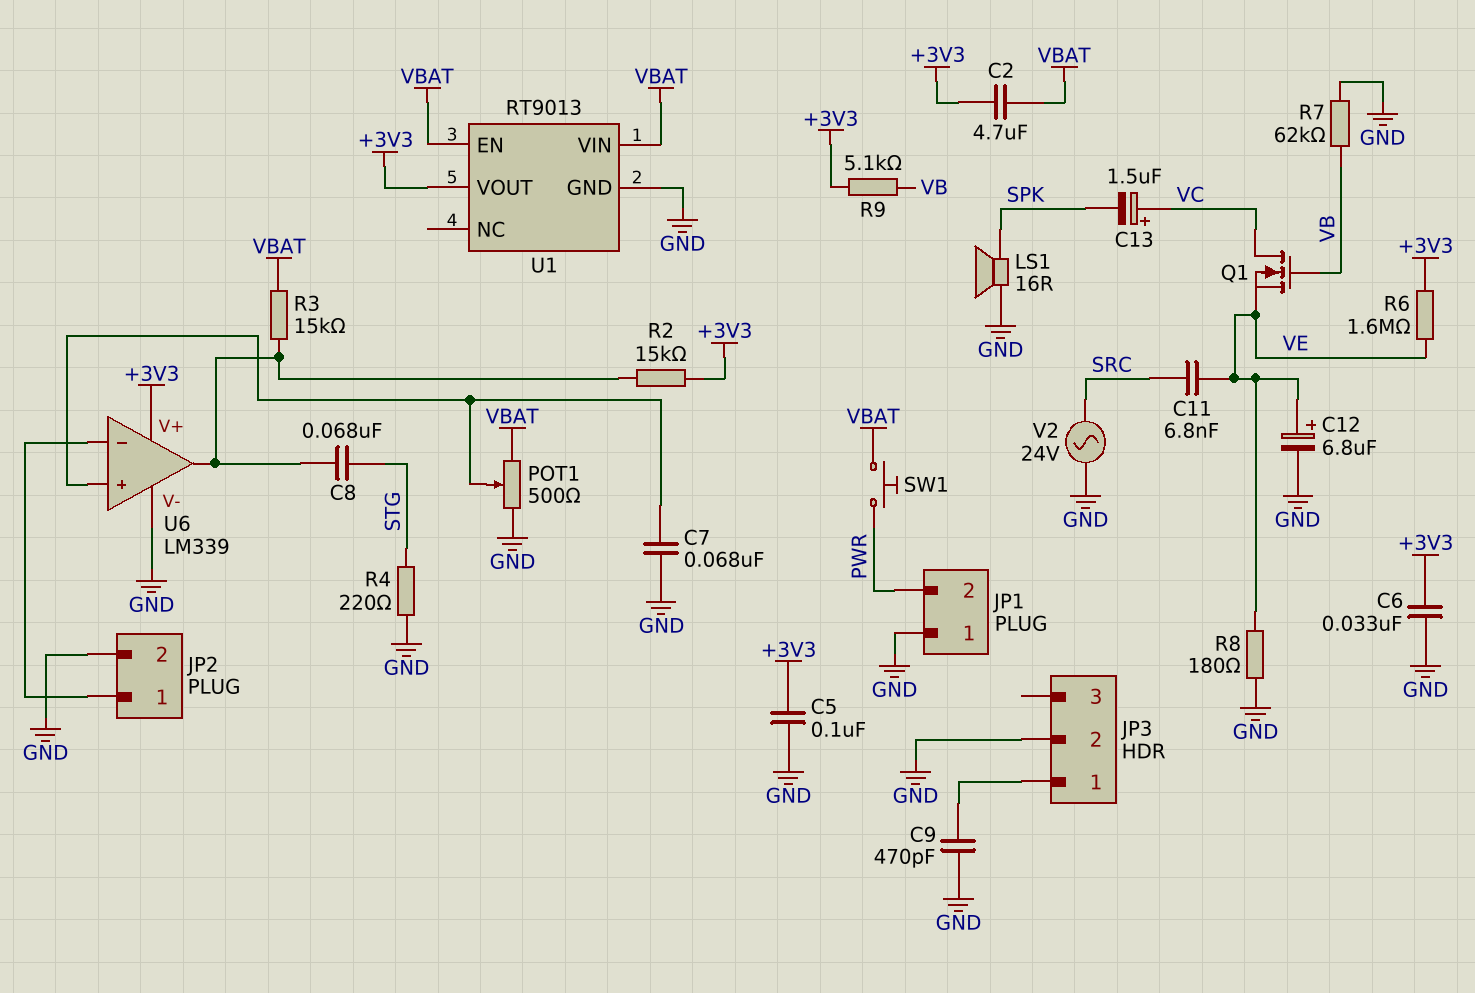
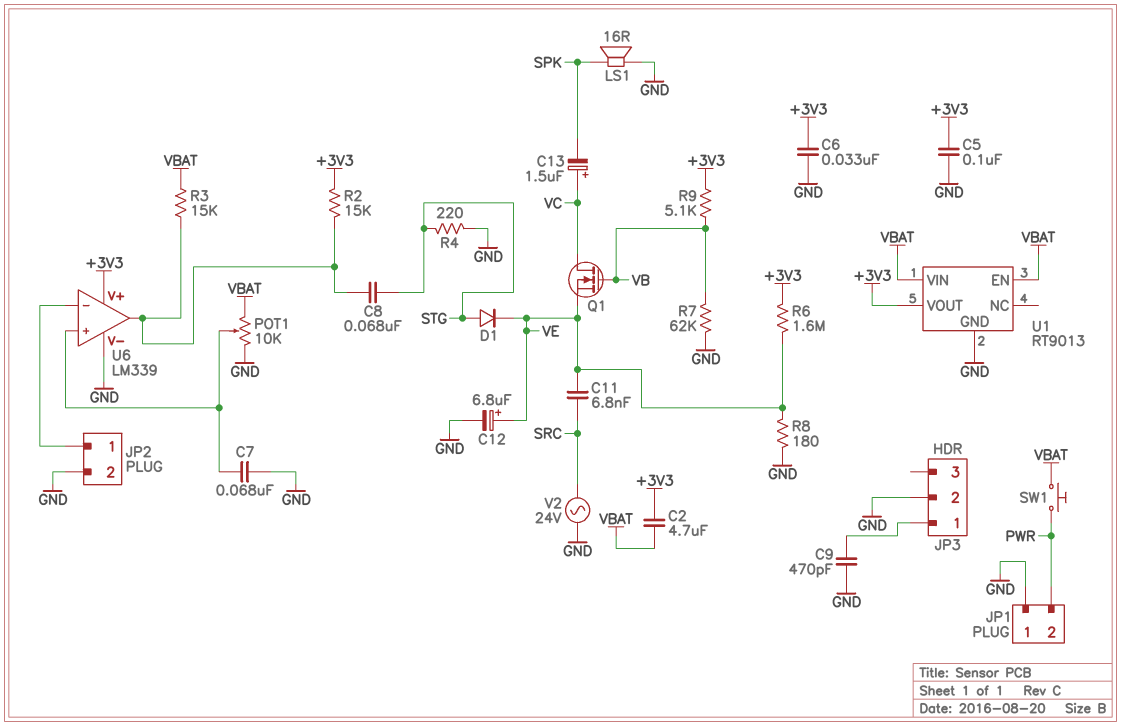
D1: none -> diode (A STG, K VE)
POT1: 500 (GND, VBAT, wiper U6/in+) -> 10k (GND, VBAT, wiper U6/in+)

